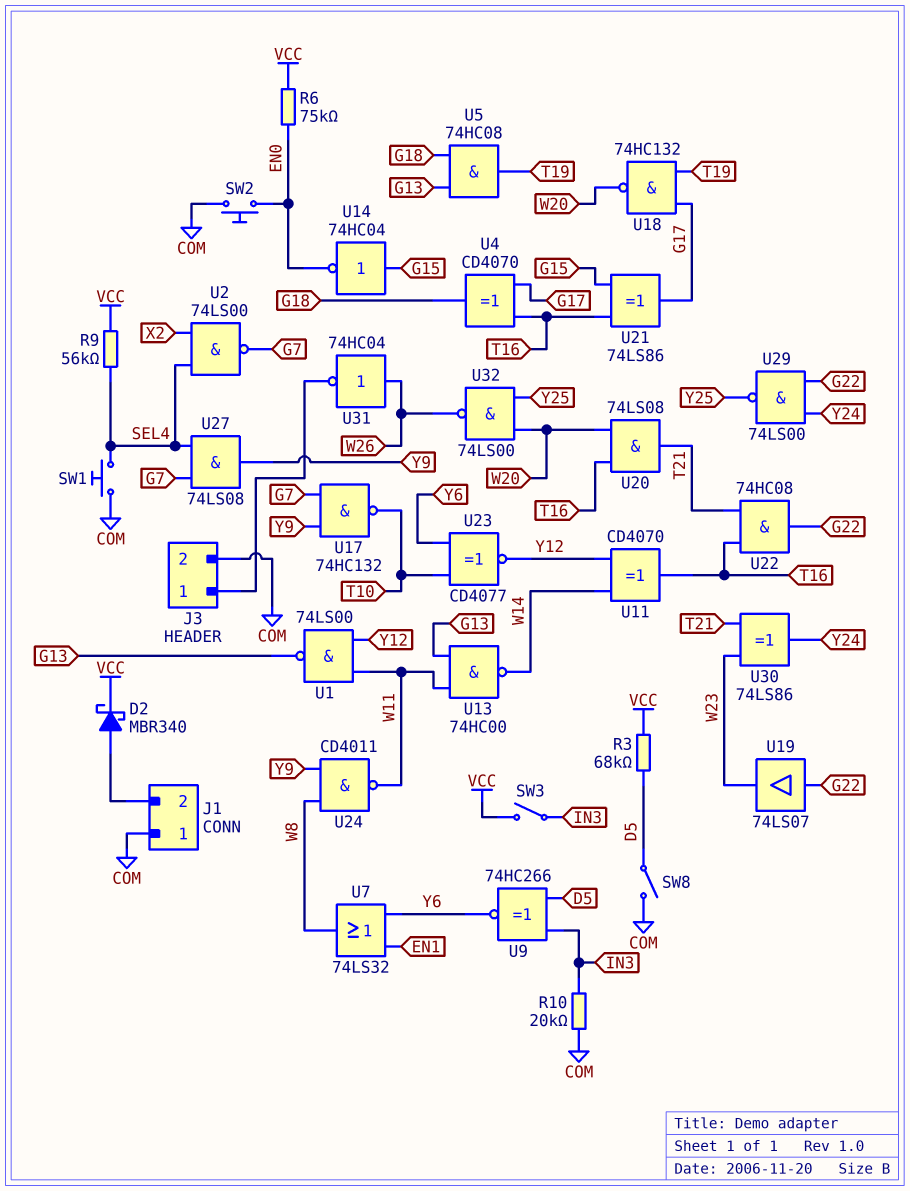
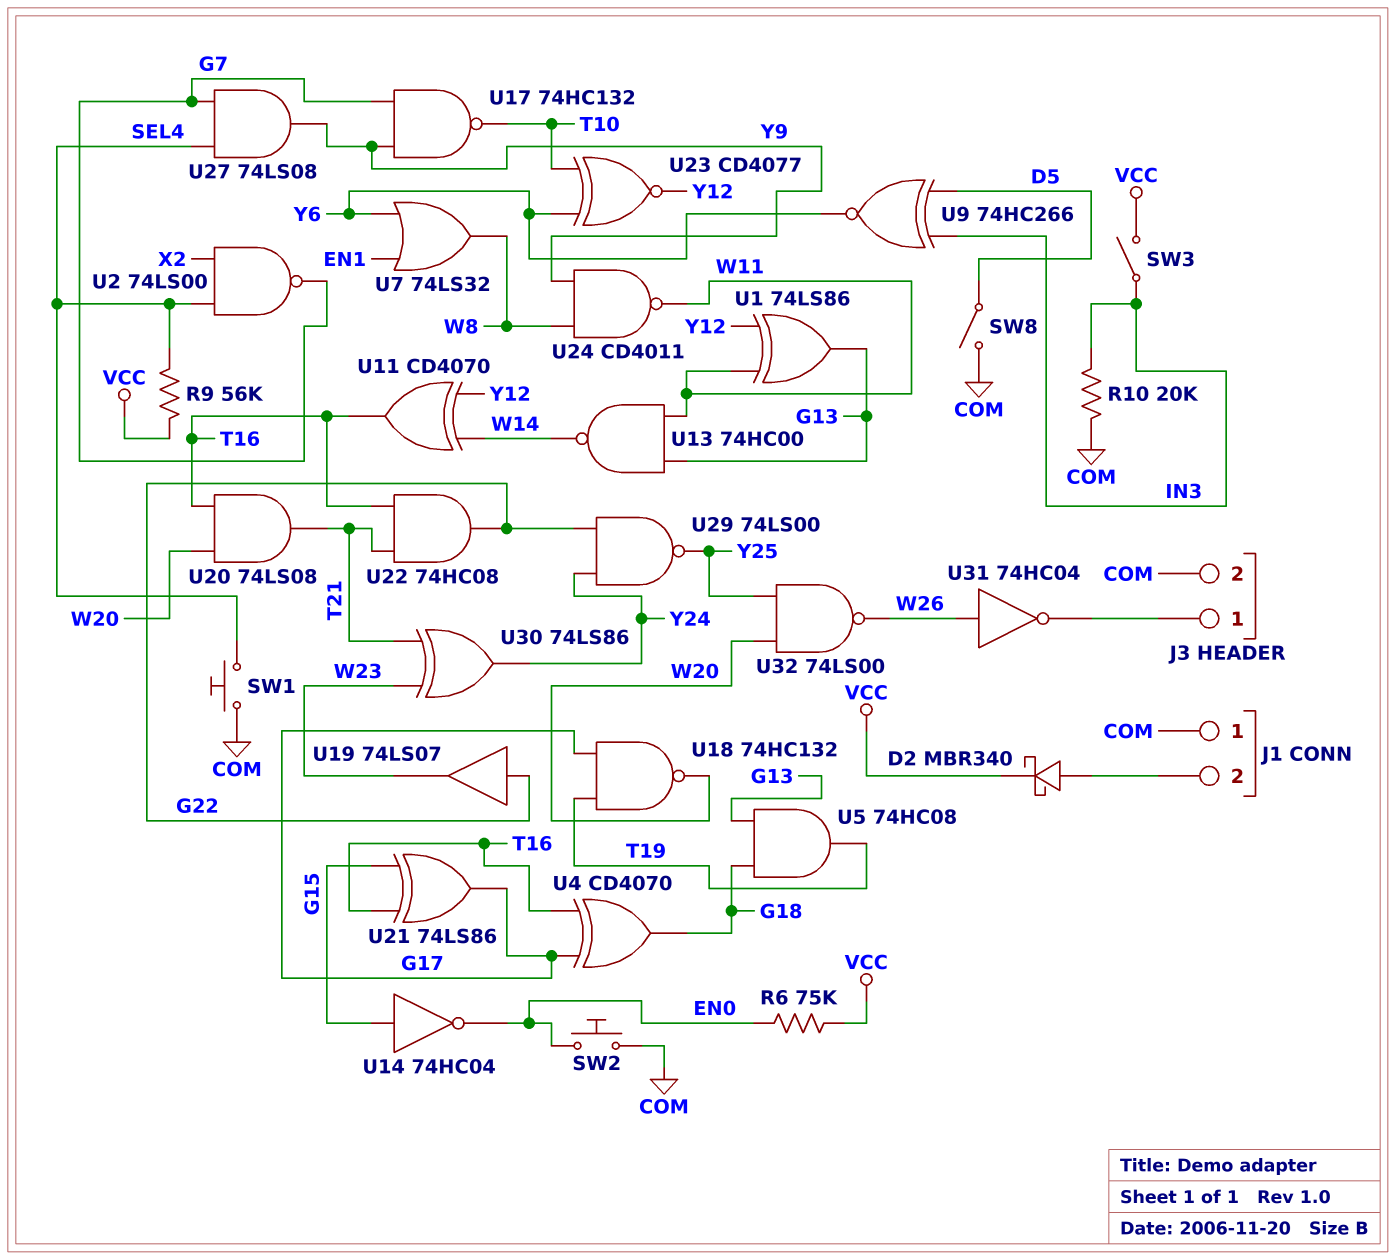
R3: 68k (D5, VCC) -> none
U1: NAND 74LS00 (in W11, in Y12, out G13) -> XOR 74LS86 (in W11, in Y12, out G13)

